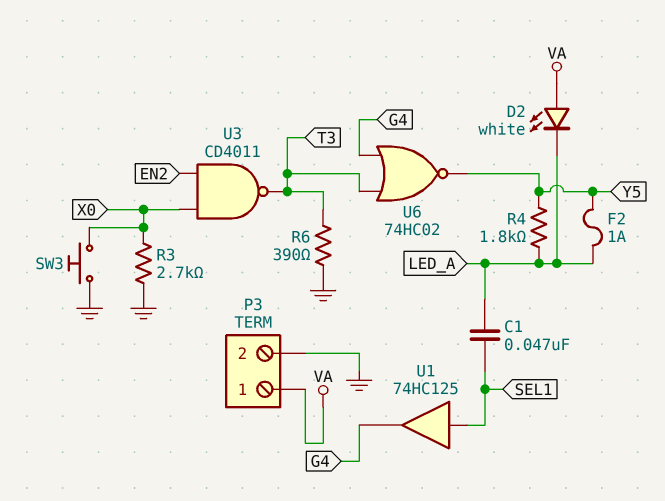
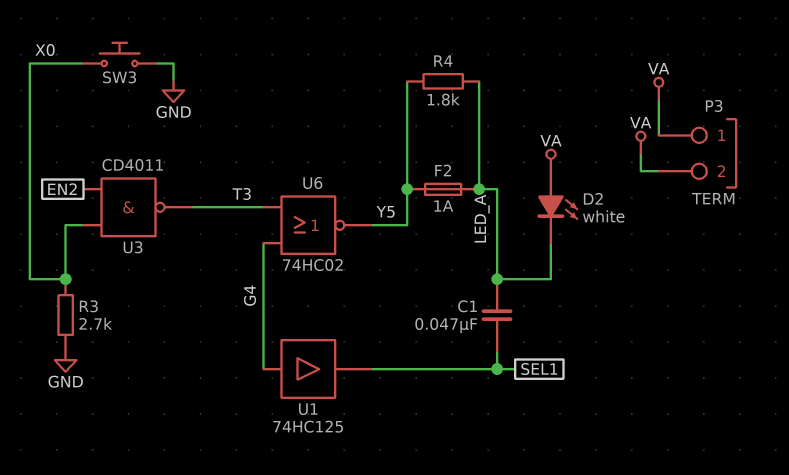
P3 pin 2: GND -> VA
R6: 390 (GND, T3) -> none
U1: buffer 74HC125 (in SEL1, out G4) -> buffer 74HC125 (in G4, out SEL1)

